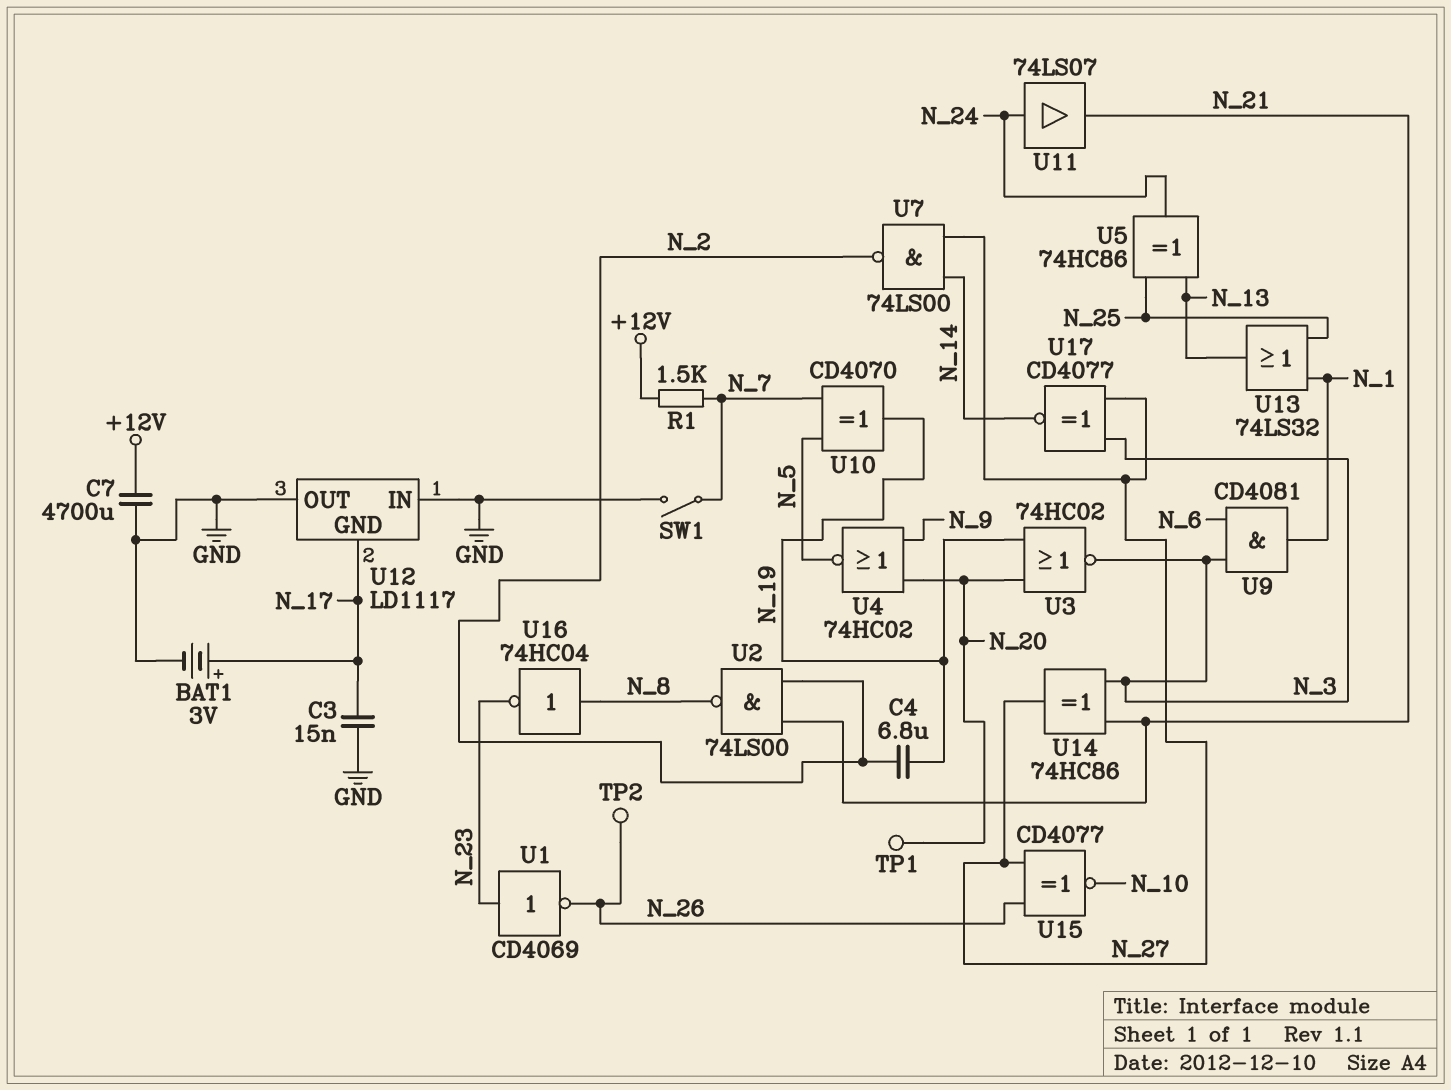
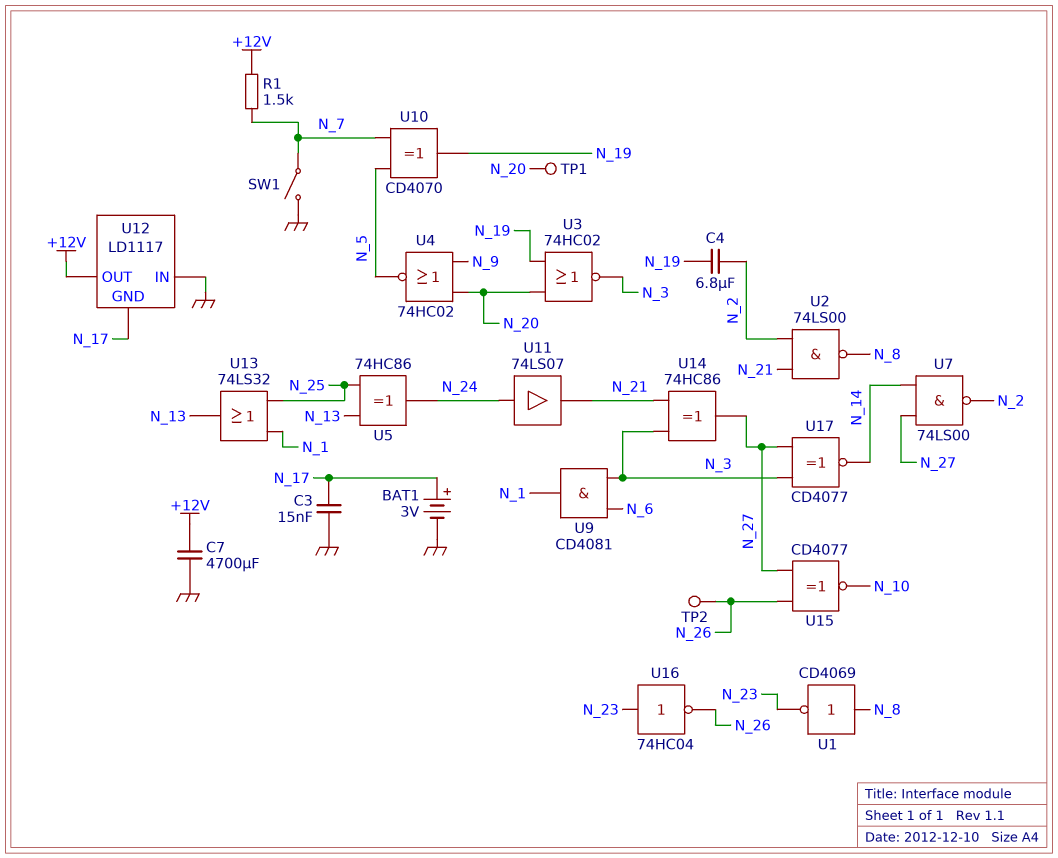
U1: NOT CD4069 (in N_23, out N_26) -> NOT CD4069 (in N_8, out N_23)
U12 pin OUT: GND -> +12V
U16: NOT 74HC04 (in N_8, out N_23) -> NOT 74HC04 (in N_23, out N_26)

